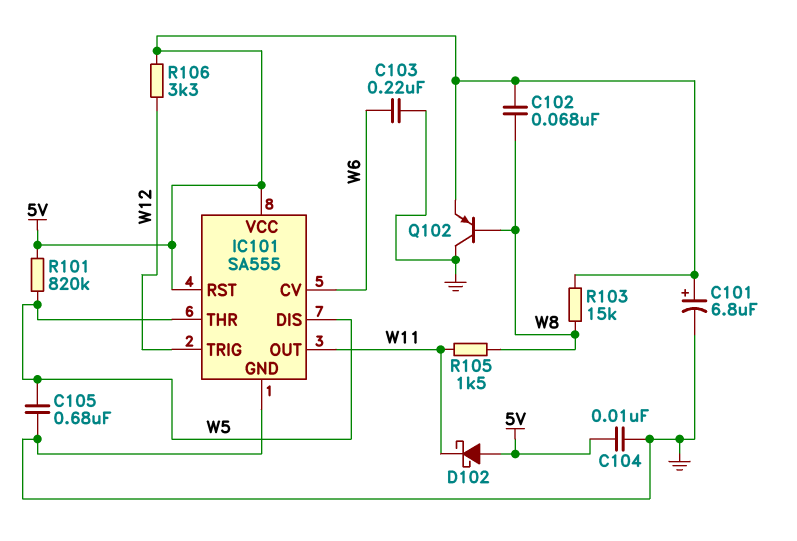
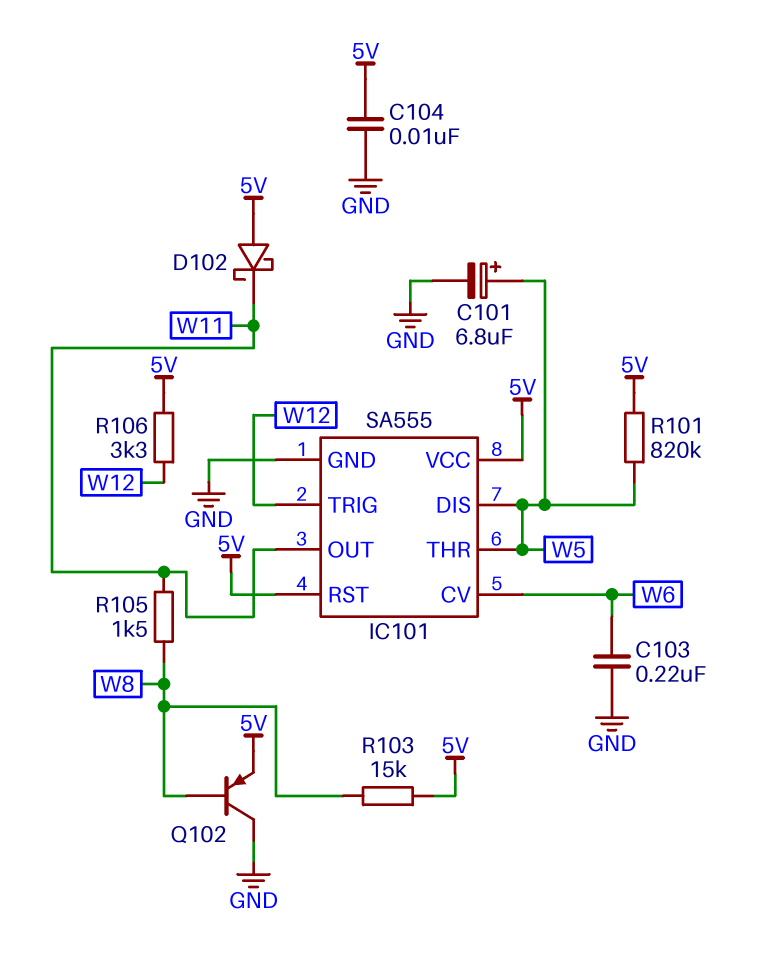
C101: 6.8uF (plus 5V, minus GND) -> 6.8uF (plus W5, minus GND)
C102: 68nF (5V, W8) -> none
C105: 680nF (GND, W5) -> none

